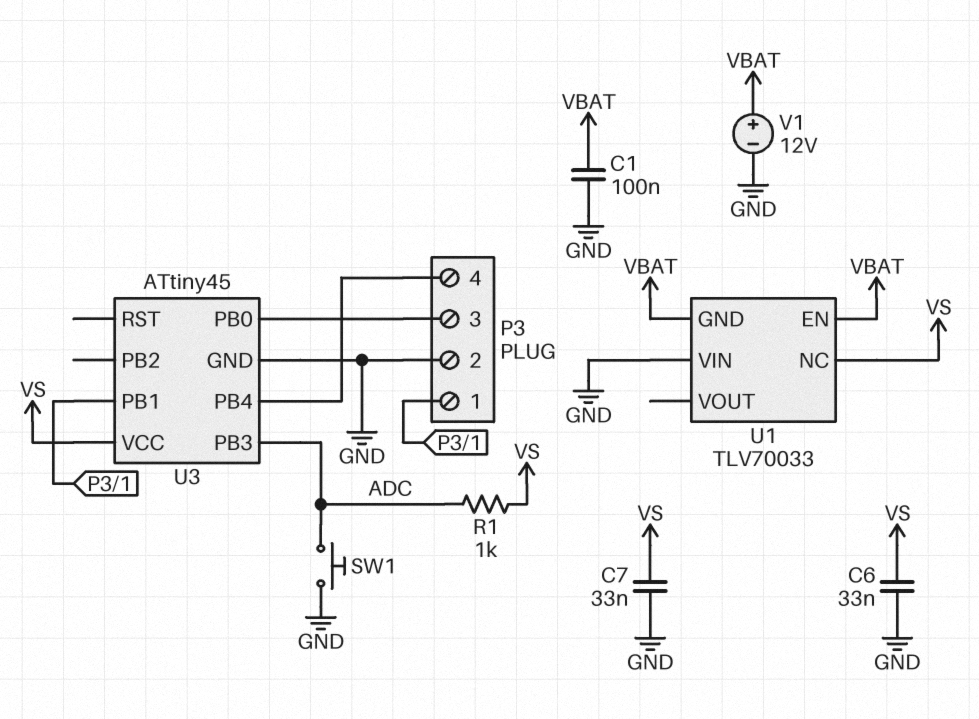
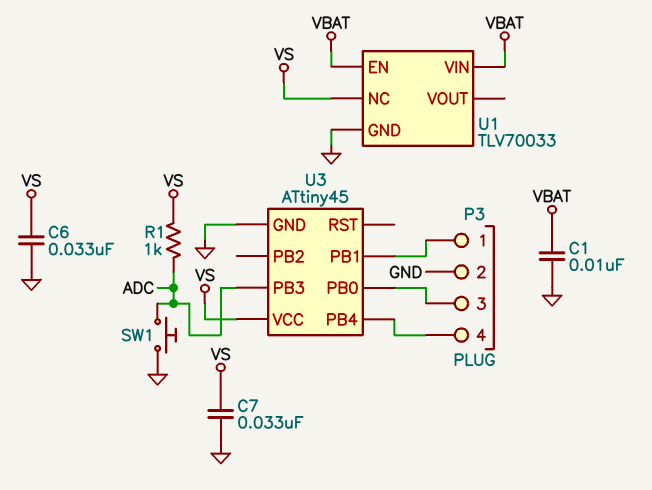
C1: 100nF (GND, VBAT) -> 10nF (GND, VBAT)
U1 pin GND: VBAT -> GND
U1 pin VIN: GND -> VBAT
V1: 12V (plus VBAT, minus GND) -> none

